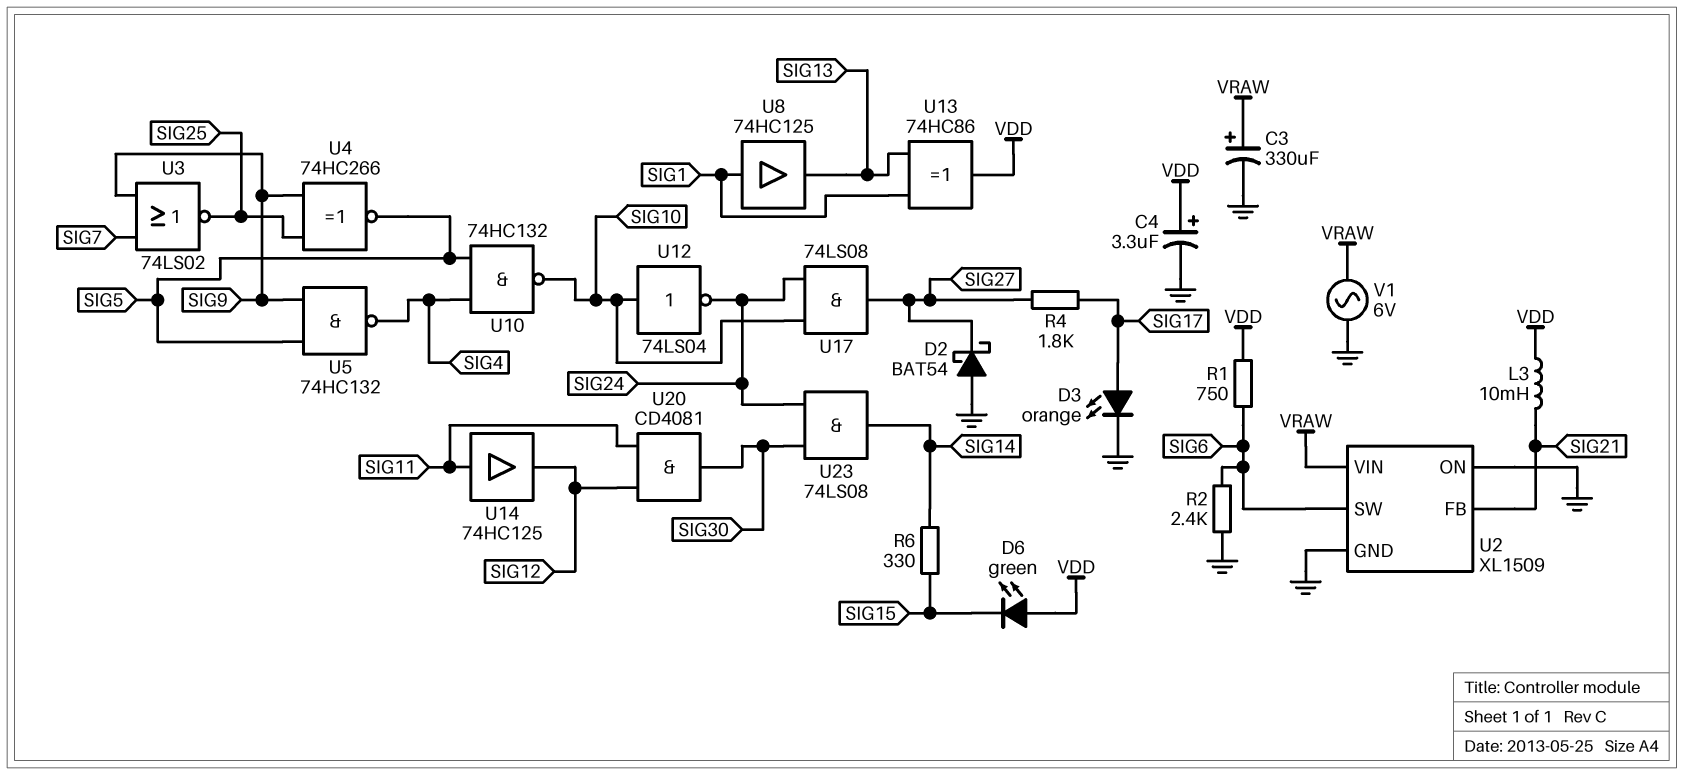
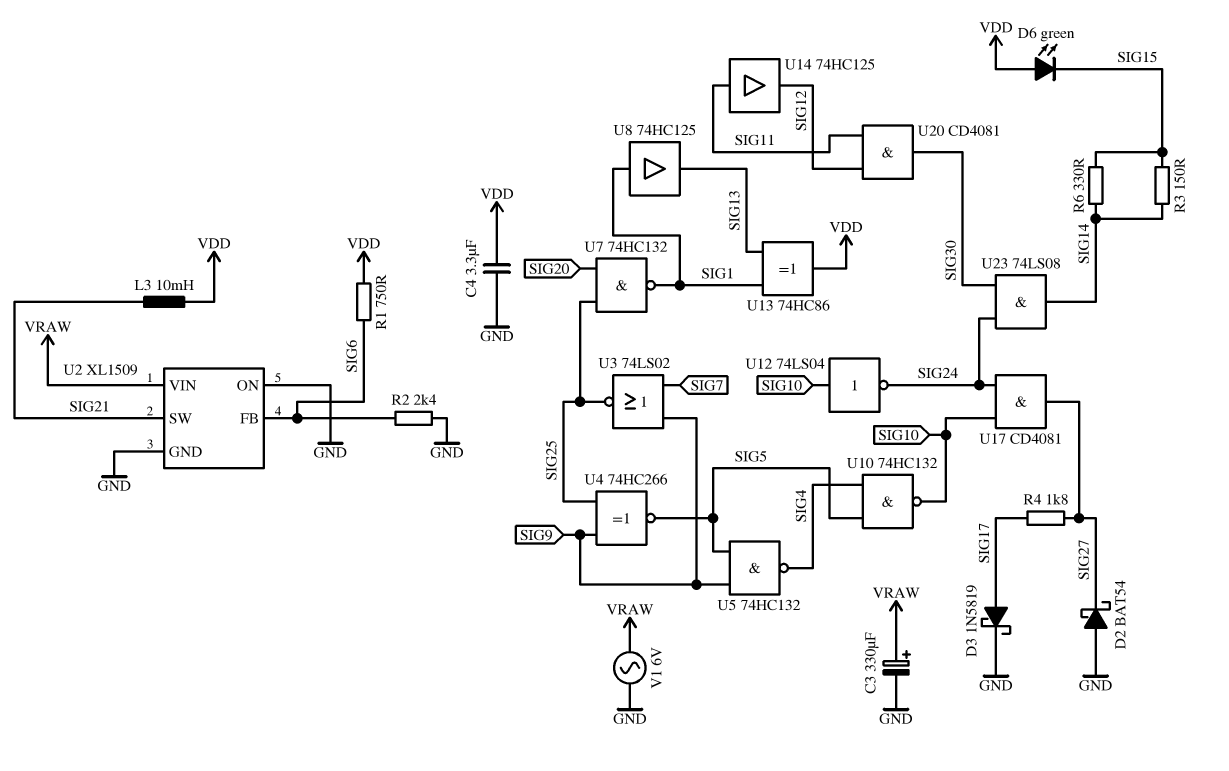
C4: 3.3uF (plus VDD, minus GND) -> 3.3uF (GND, VDD)
D3: LED orange (A SIG17, K GND) -> schottky 1N5819 (A SIG17, K GND)
R3: none -> 150 (SIG14, SIG15)
U2 pin FB: SIG21 -> SIG6
U2 pin SW: SIG6 -> SIG21
U7: none -> NAND 74HC132 (in SIG20, in SIG25, out SIG1)
U17: AND 74LS08 (in SIG10, in SIG24, out SIG27) -> AND CD4081 (in SIG10, in SIG24, out SIG27)

